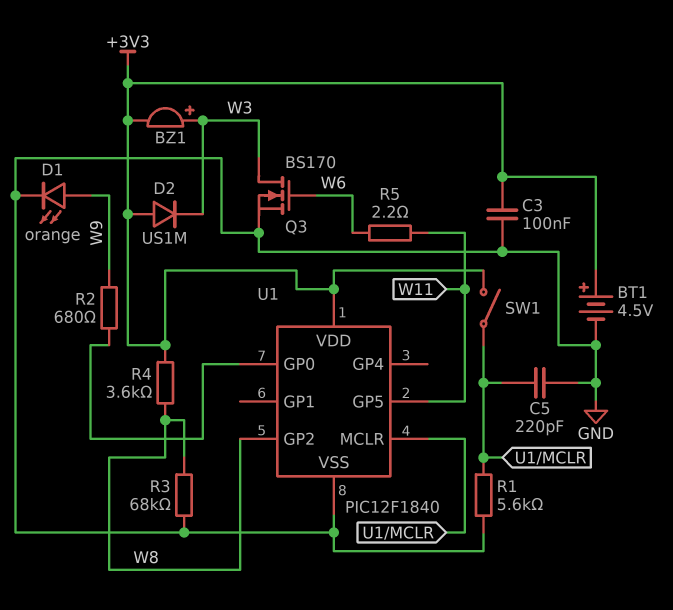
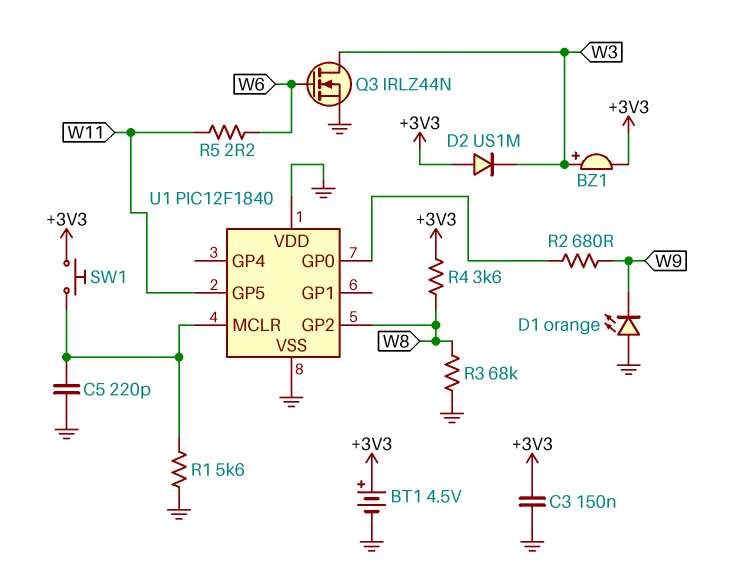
C3: 100nF (+3V3, GND) -> 150nF (+3V3, GND)
D1: LED orange (A W9, K GND) -> LED orange (A GND, K W9)
Q3: NMOS BS170 (G W6, D W3, S GND) -> NMOS IRLZ44N (G W6, D W3, S GND)
SW1: switch (+3V3, U1/MCLR) -> button (+3V3, U1/MCLR)
U1 pin VDD: +3V3 -> GND

